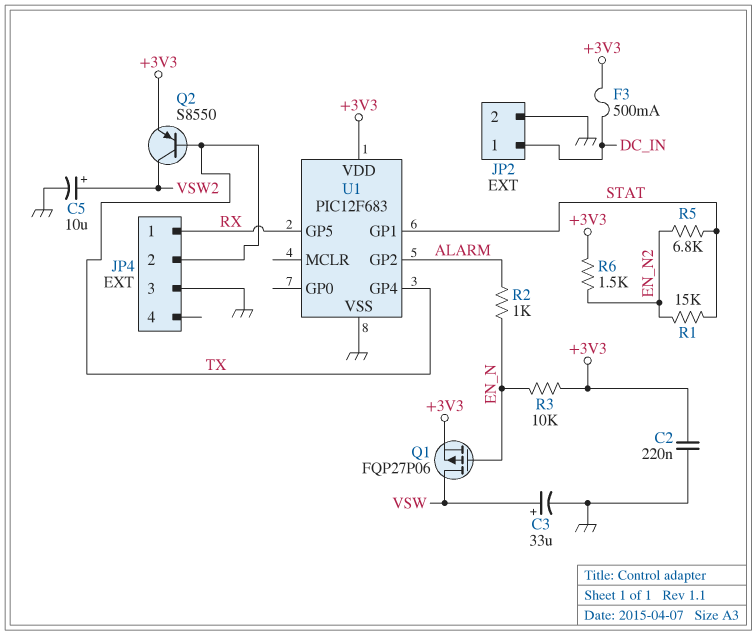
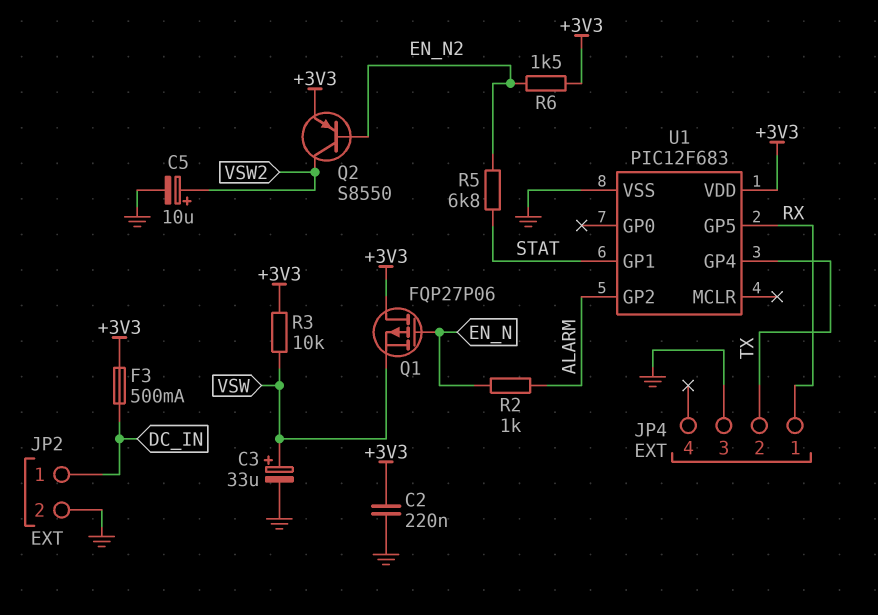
Q1: PMOS FQP27P06 (G EN_N, D VSW, S +3V3) -> PMOS FQP27P06 (G EN_N, D +3V3, S VSW)
Q2: PNP S8550 (B TX, C VSW2, E +3V3) -> PNP S8550 (B EN_N2, C VSW2, E +3V3)
R1: 15k (EN_N2, STAT) -> none
R3: 10k (+3V3, EN_N) -> 10k (+3V3, VSW)

